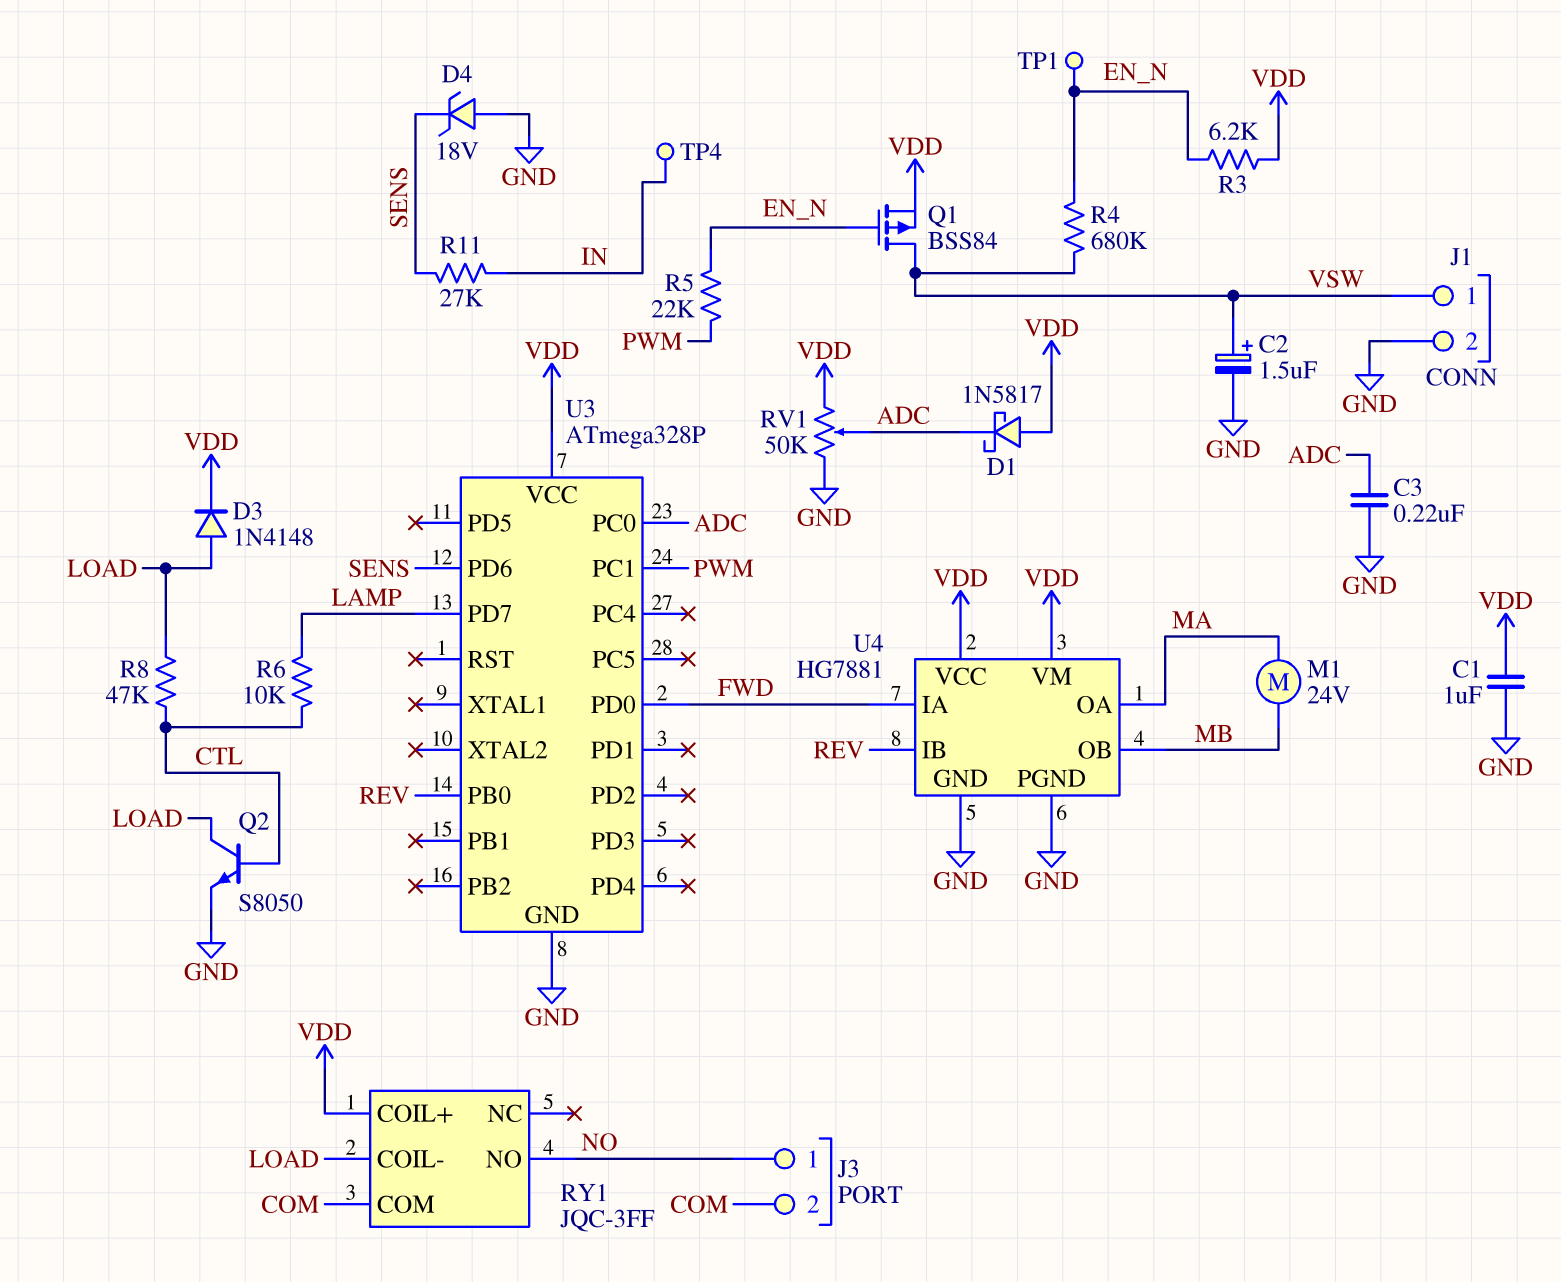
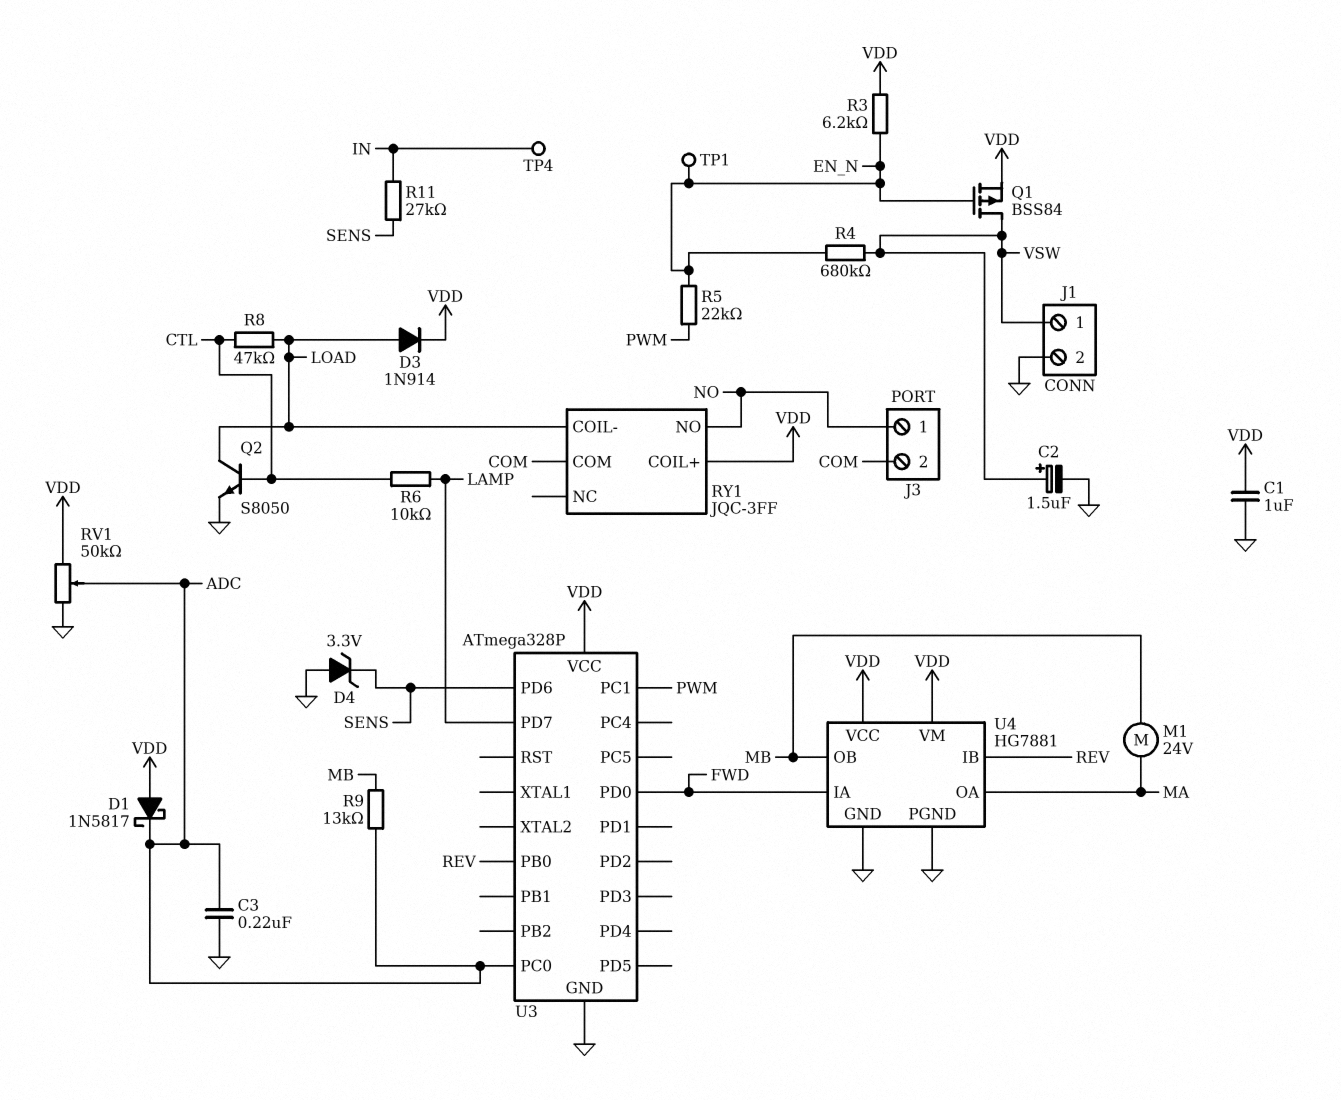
D3: diode 1N4148 (A LOAD, K VDD) -> diode 1N914 (A LOAD, K VDD)
D4: zener 18V (A GND, K SENS) -> zener 3.3V (A GND, K SENS)
R9: none -> 13k (ADC, MB)

